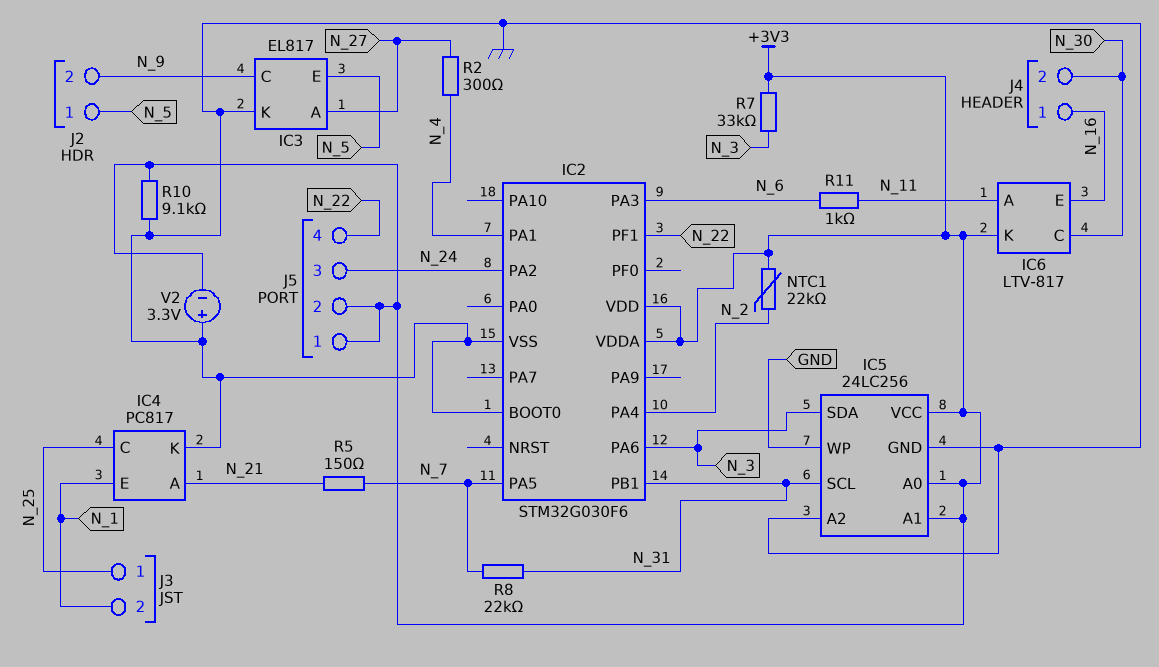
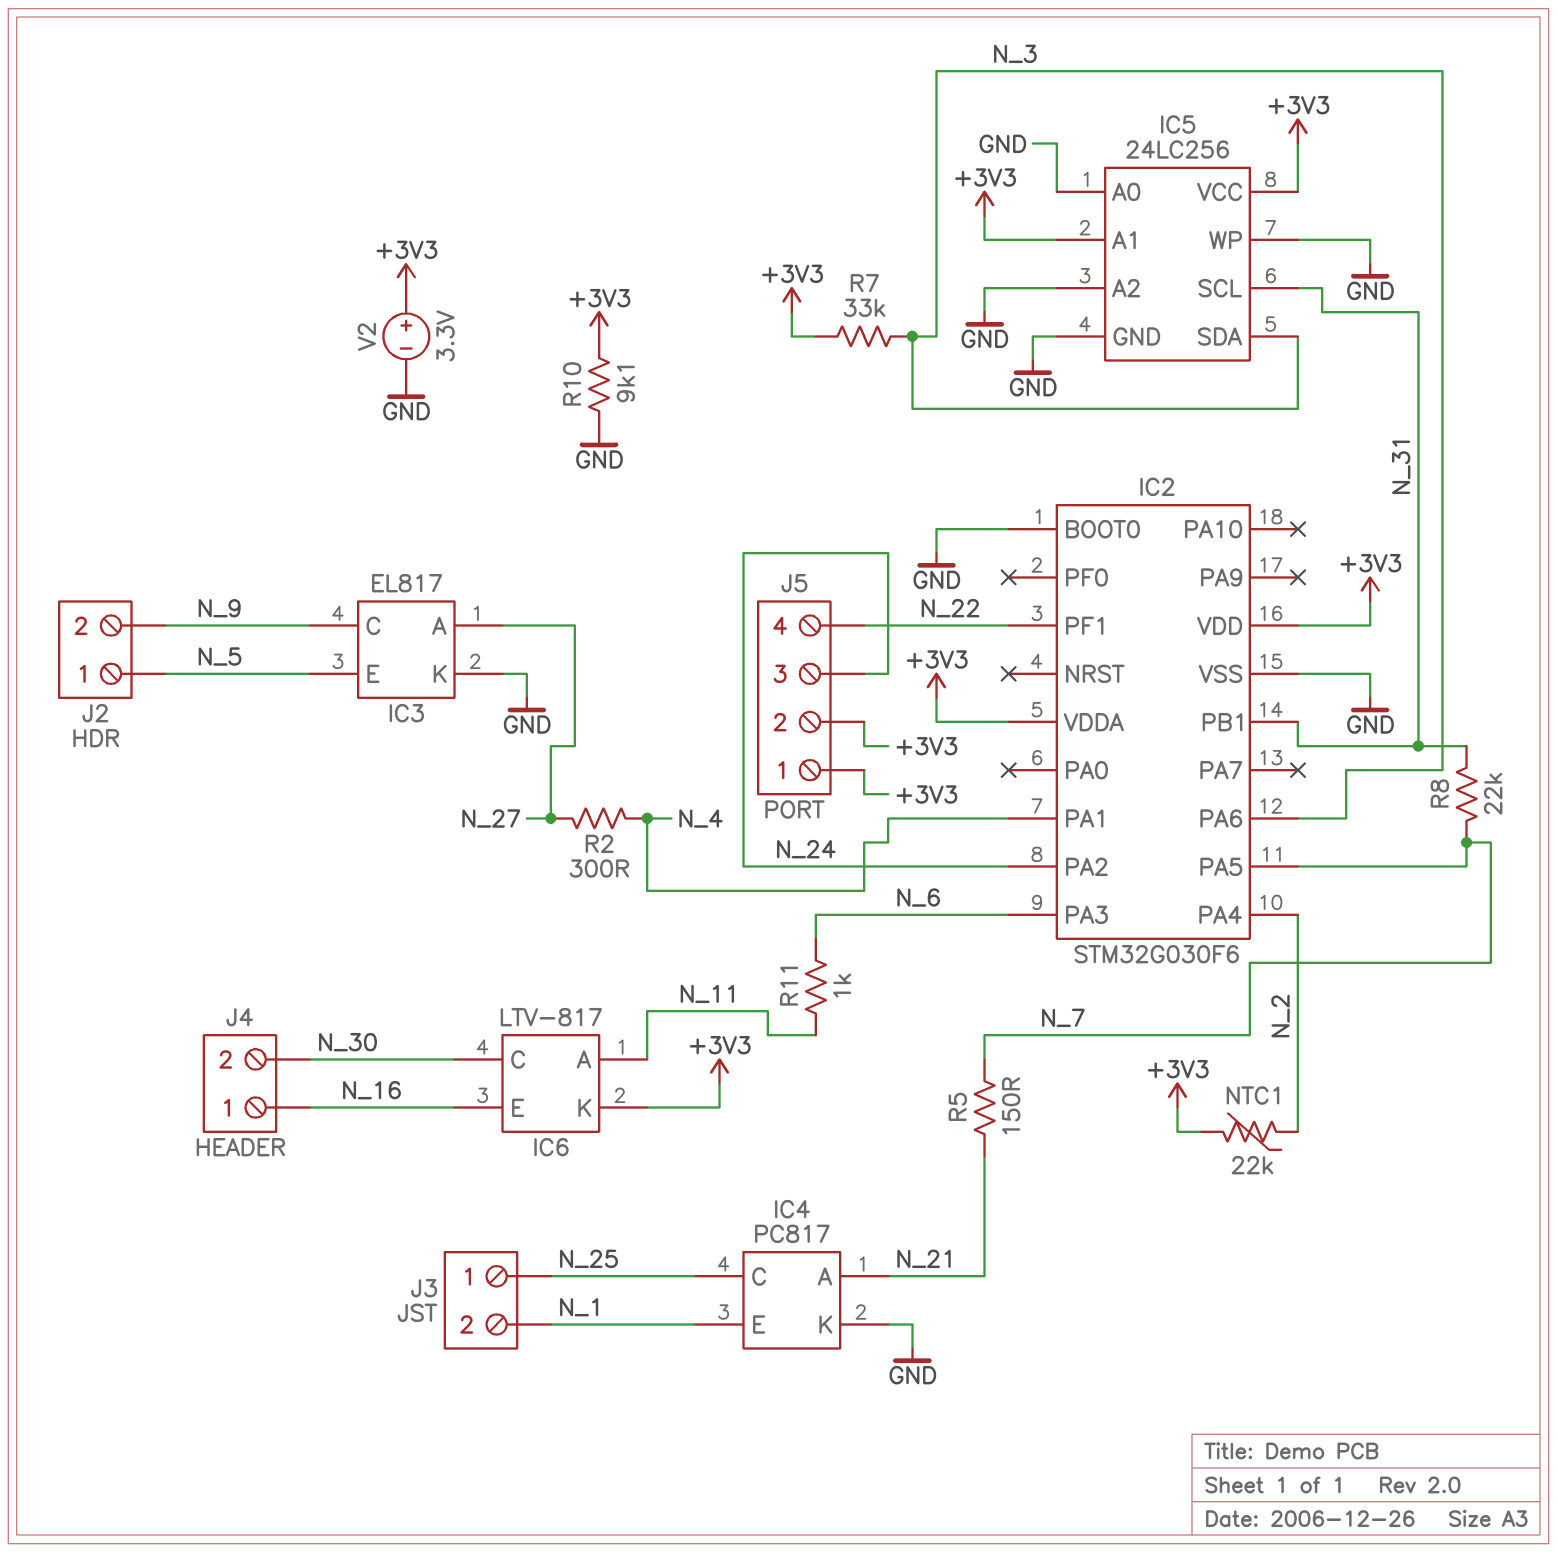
IC5 pin A0: +3V3 -> GND
V2: 3.3V (plus GND, minus +3V3) -> 3.3V (plus +3V3, minus GND)

